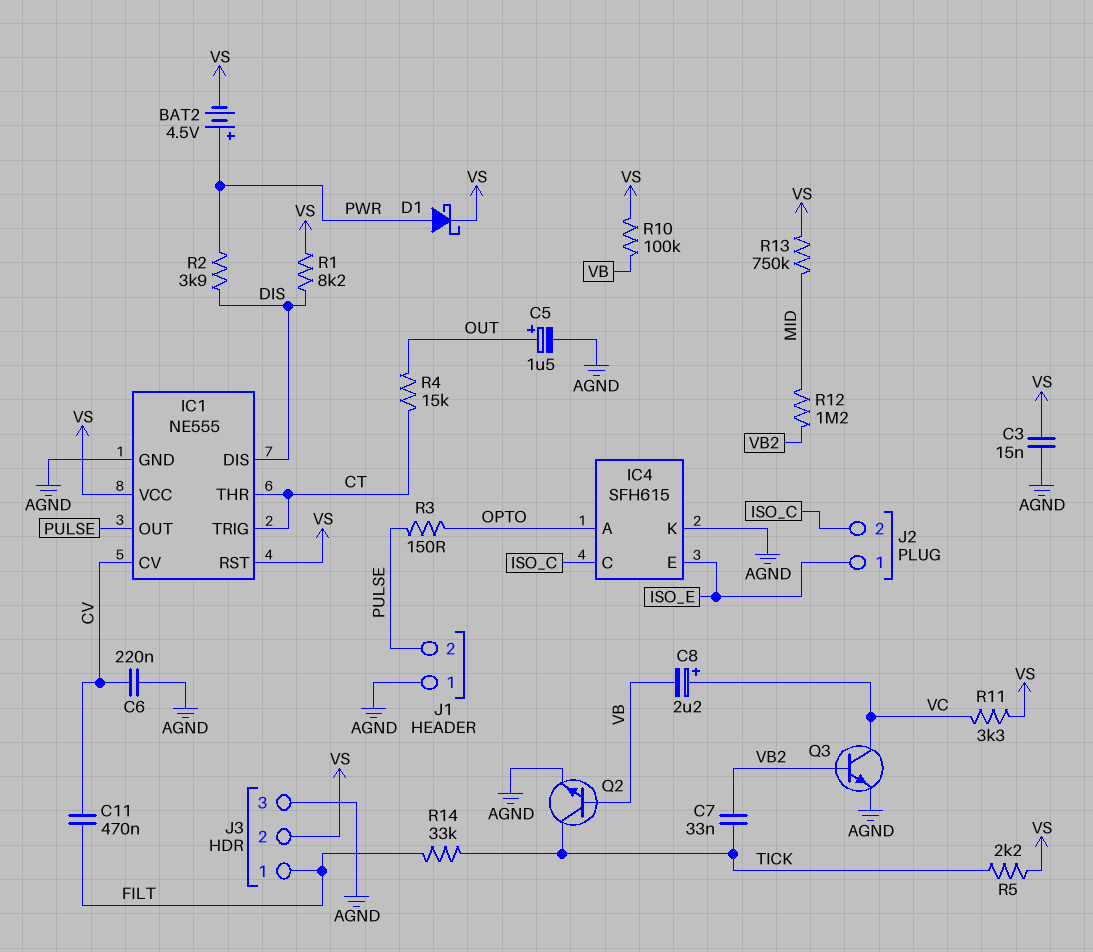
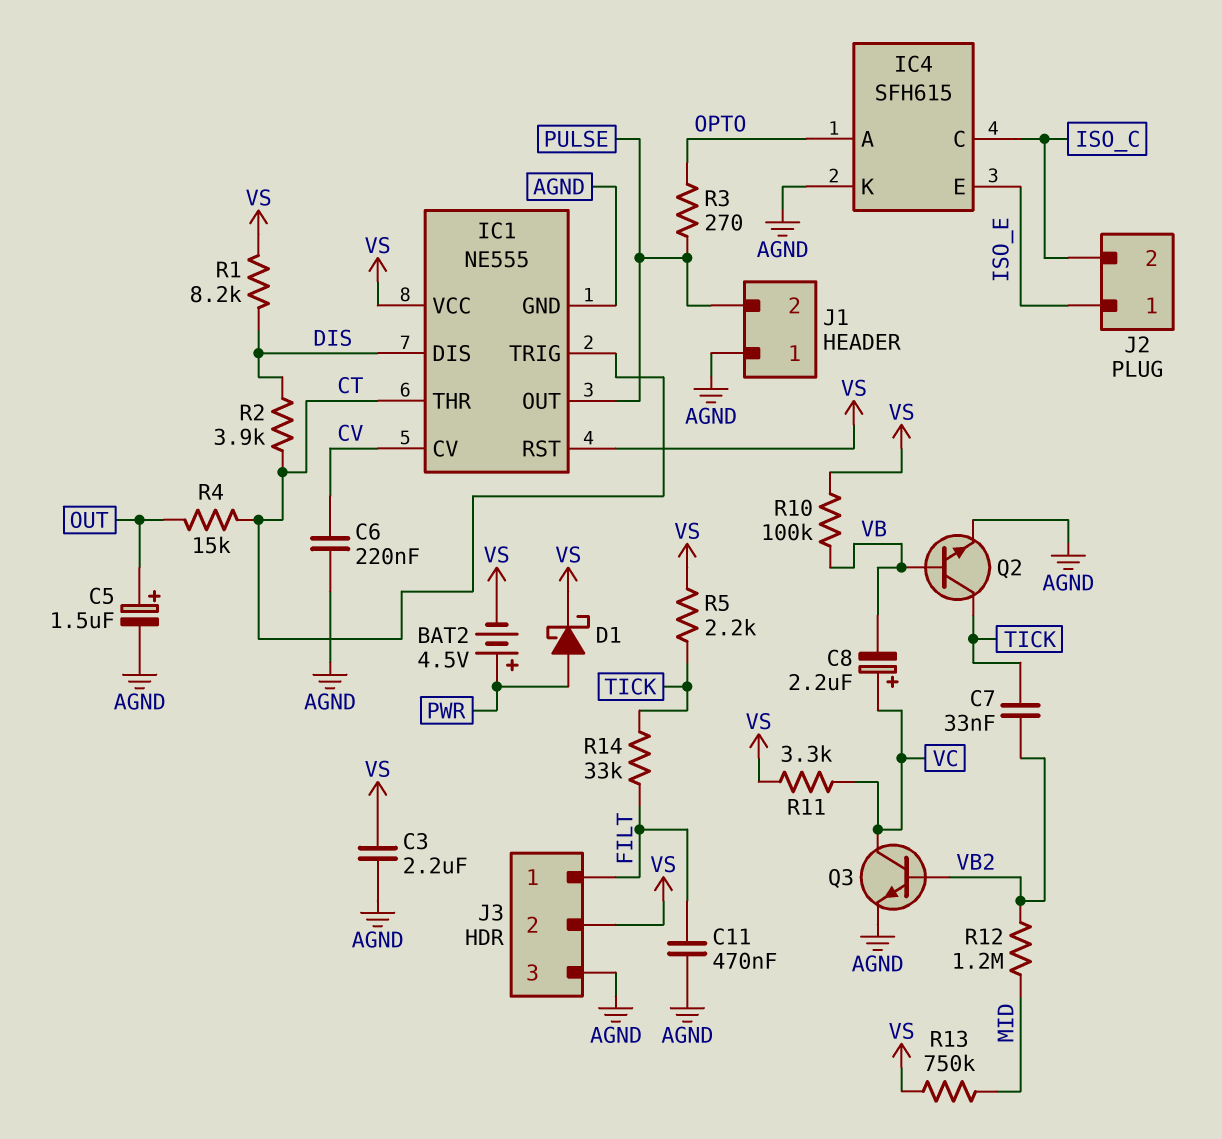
C3: 15nF (AGND, VS) -> 2.2uF (AGND, VS)
C11: 470nF (CV, FILT) -> 470nF (AGND, FILT)
R2: 3.9k (DIS, PWR) -> 3.9k (CT, DIS)
R3: 150 (OPTO, PULSE) -> 270 (OPTO, PULSE)

